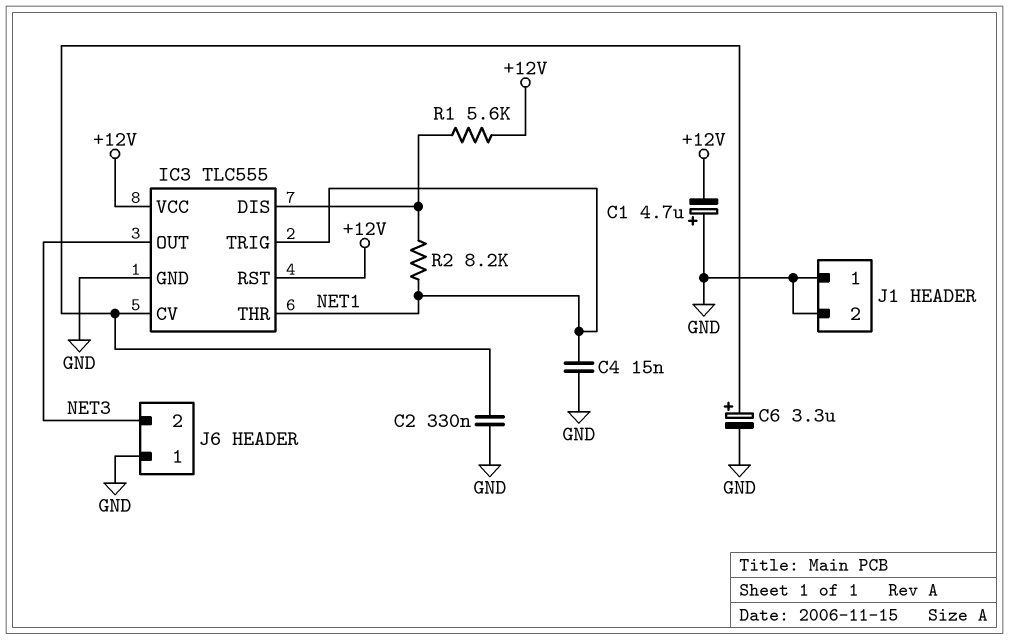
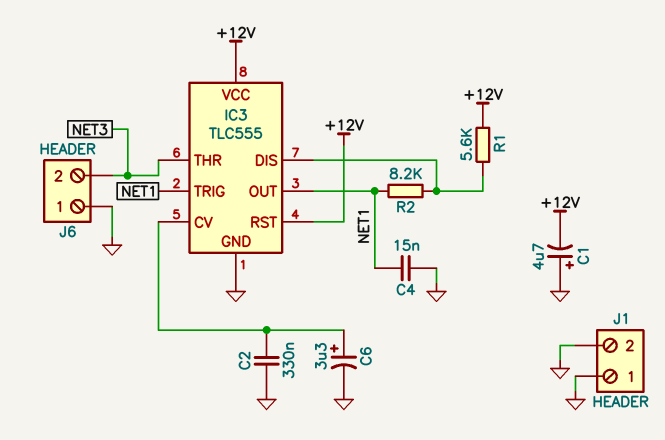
IC3 pin OUT: NET3 -> NET1
IC3 pin THR: NET1 -> NET3

